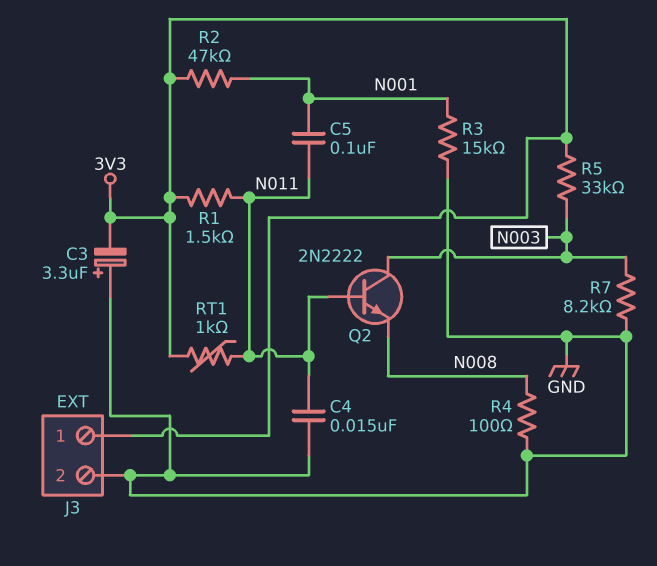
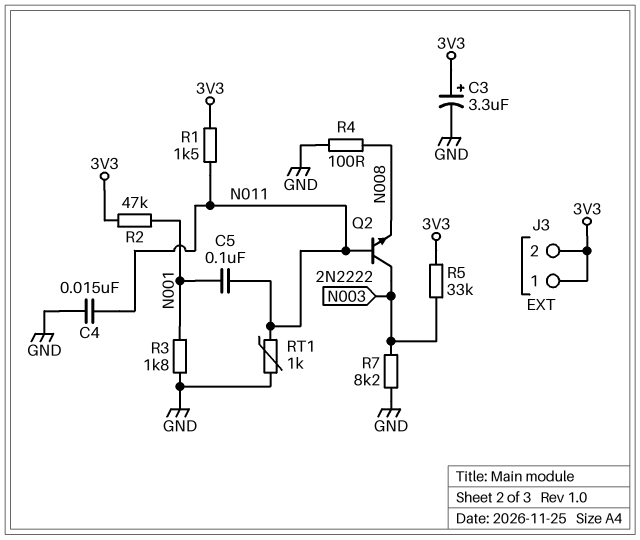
C3: 3.3uF (plus GND, minus 3V3) -> 3.3uF (plus 3V3, minus GND)
J3 pin 2: GND -> 3V3
R3: 15k (GND, N001) -> 1.8k (GND, N001)
RT1: 1k (3V3, N011) -> 1k (GND, N011)

